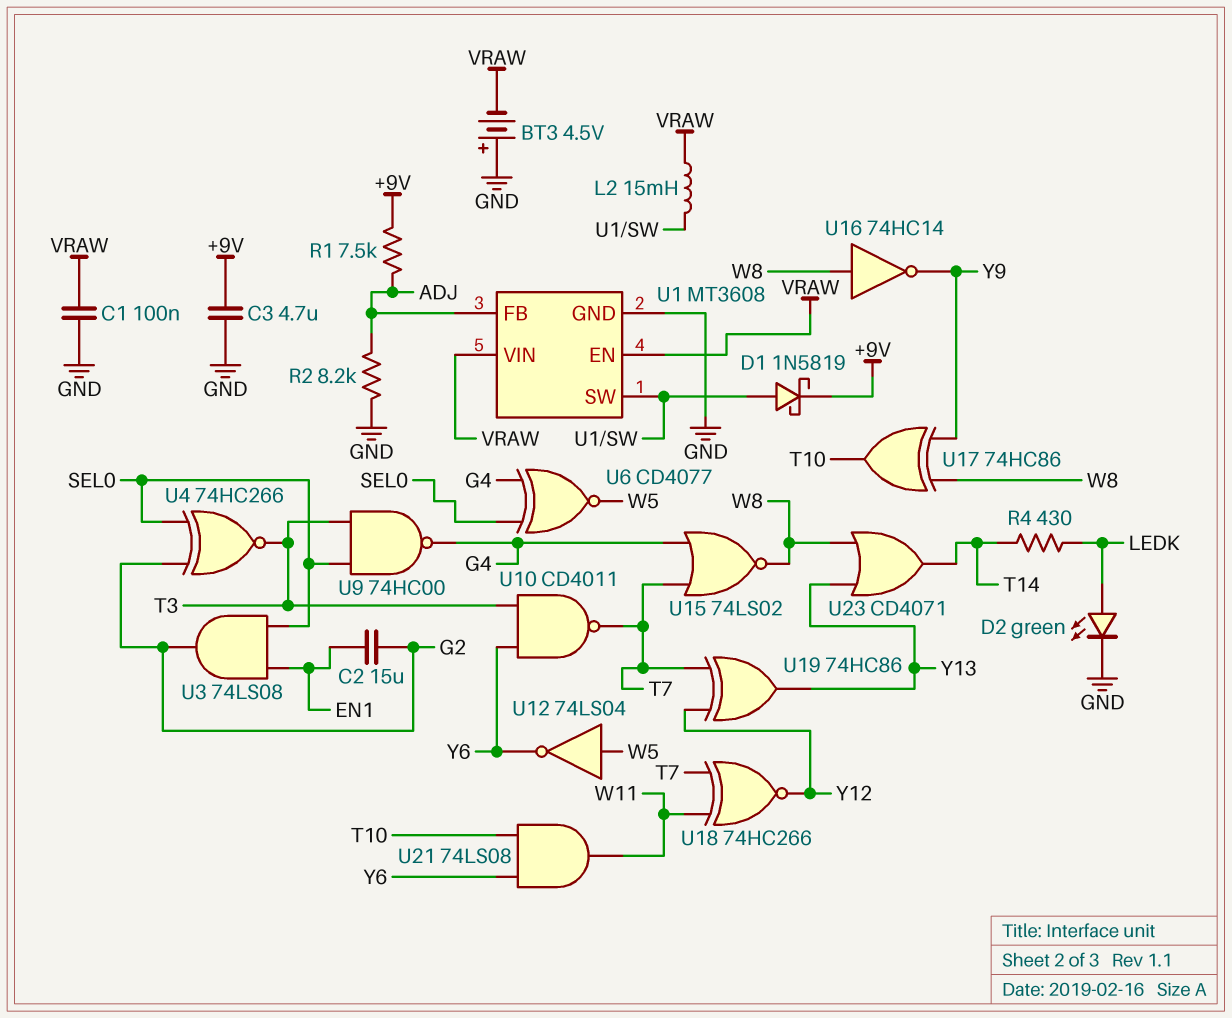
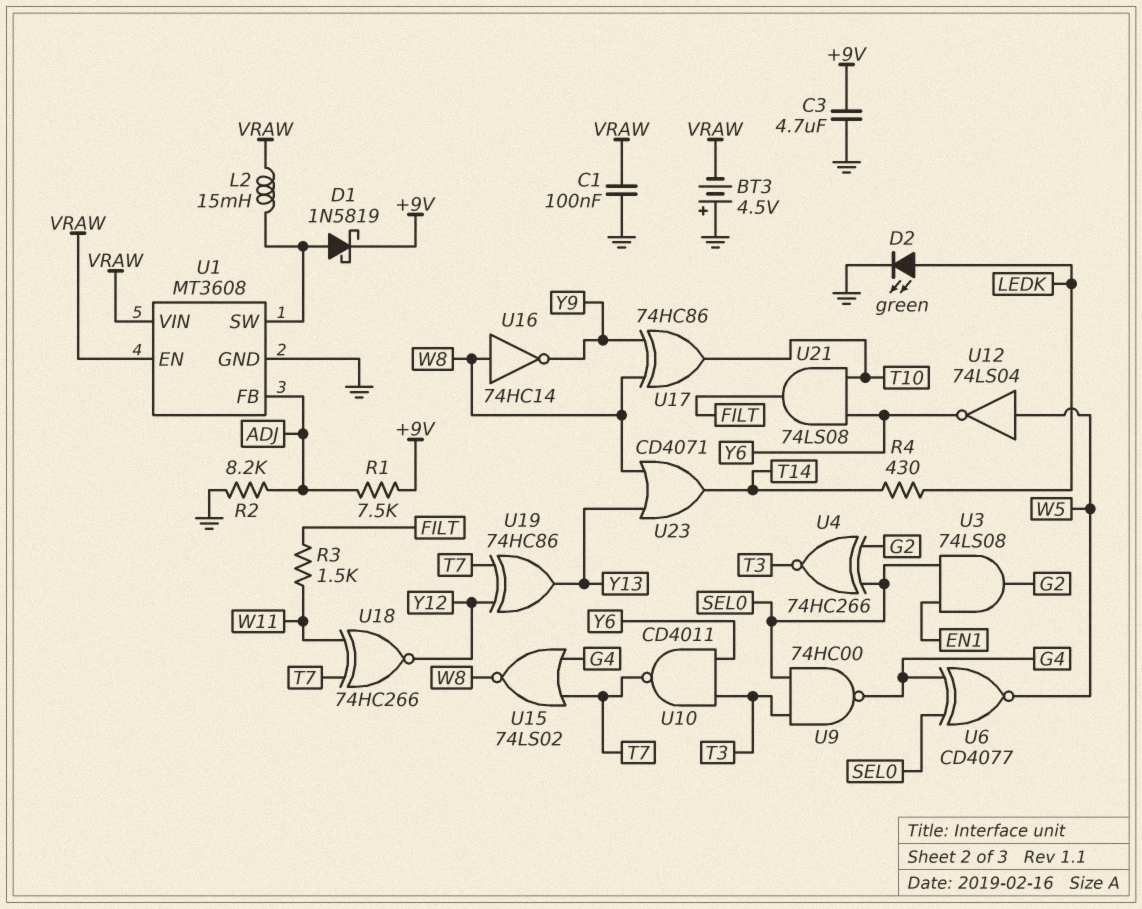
C2: 15uF (EN1, G2) -> none
R3: none -> 1.5k (FILT, W11)
U21: AND 74LS08 (in T10, in Y6, out W11) -> AND 74LS08 (in T10, in Y6, out FILT)

